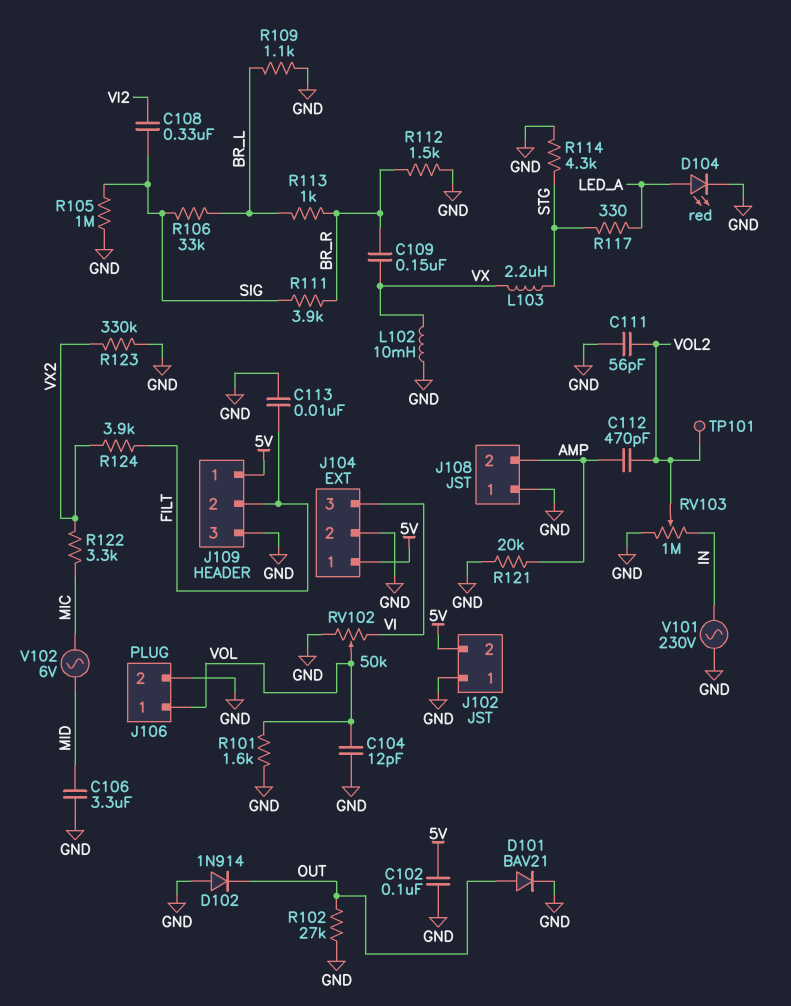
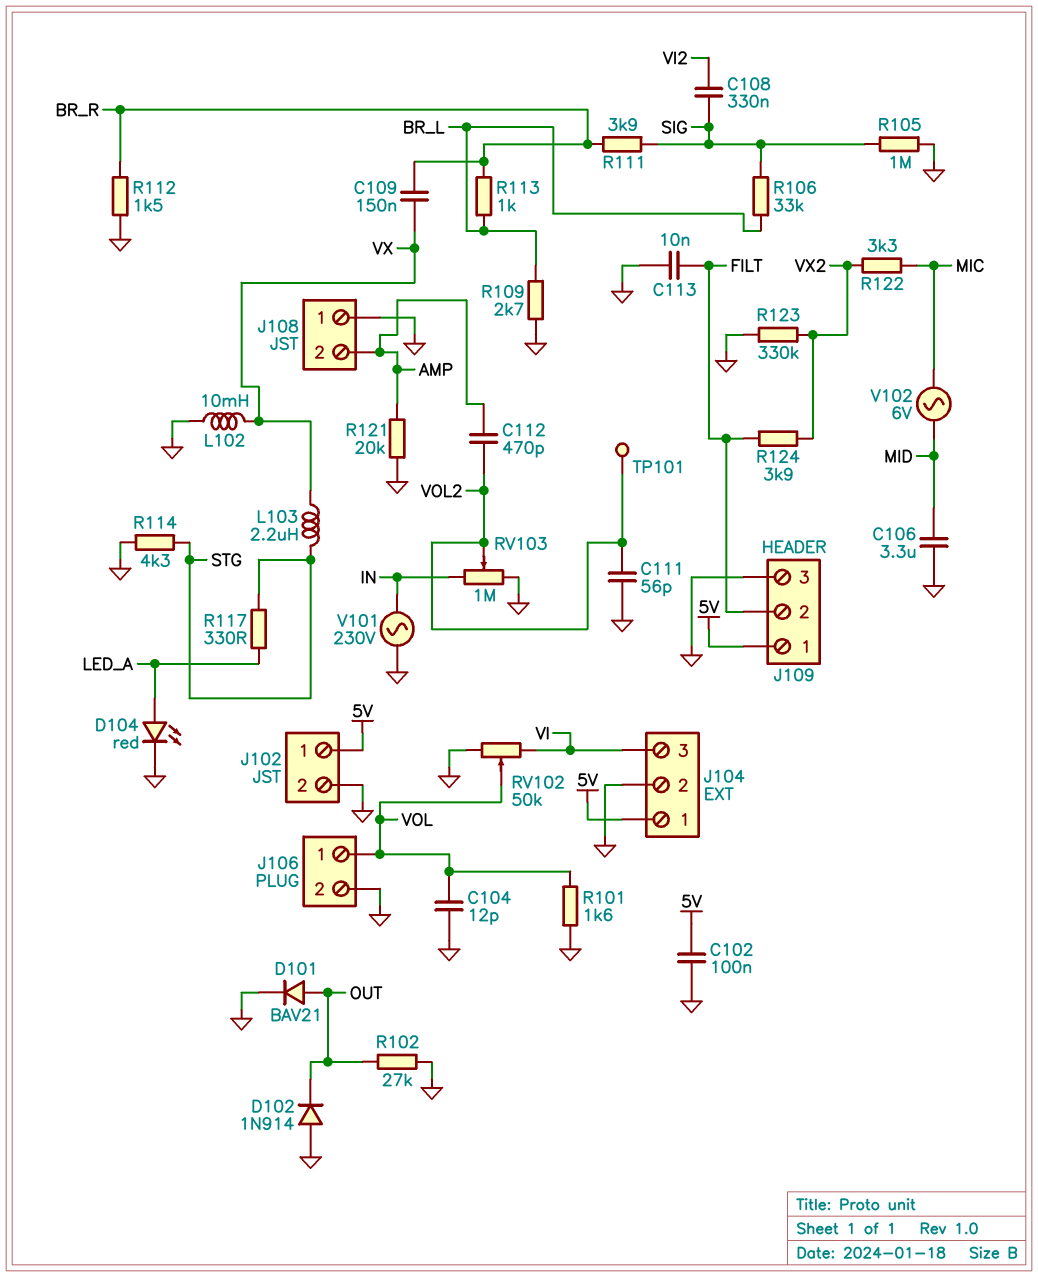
J102 pin 1: GND -> 5V
J102 pin 2: 5V -> GND
R109: 1.1k (BR_L, GND) -> 2.7k (BR_L, GND)

